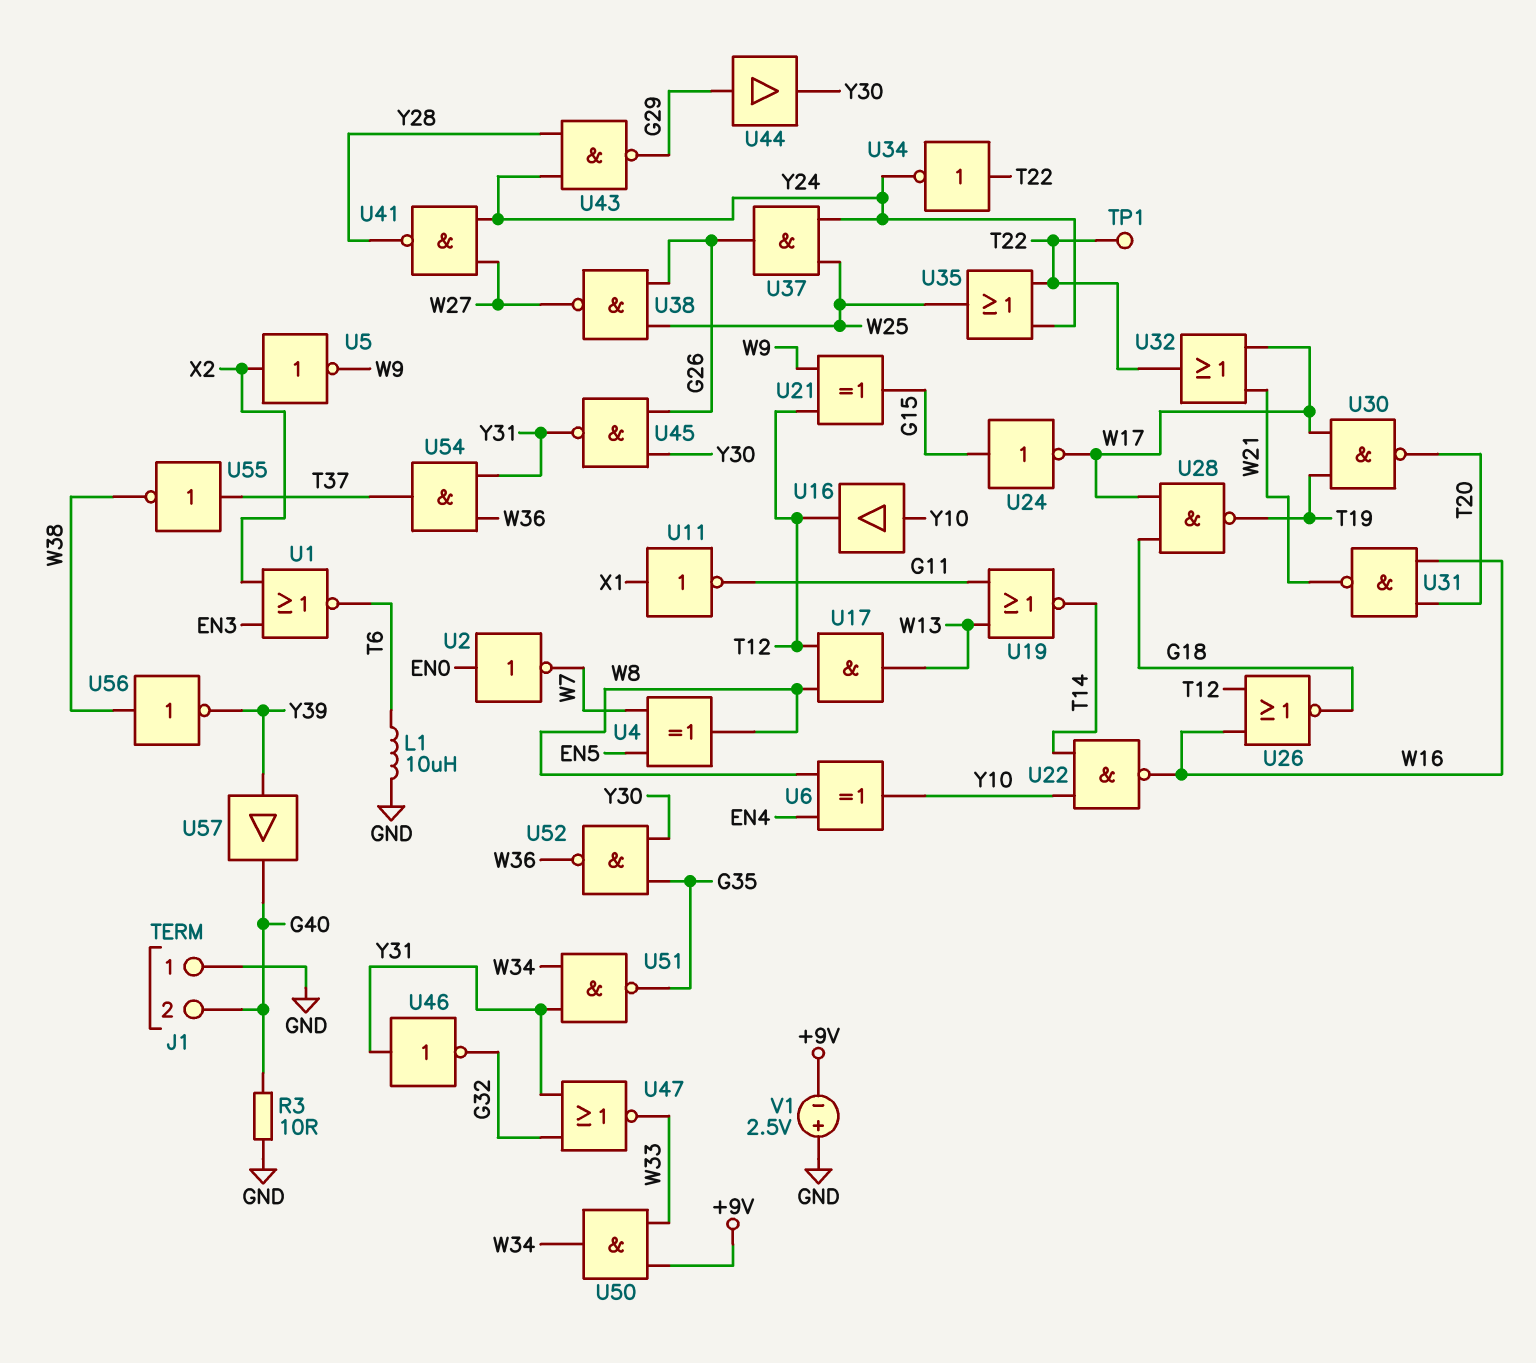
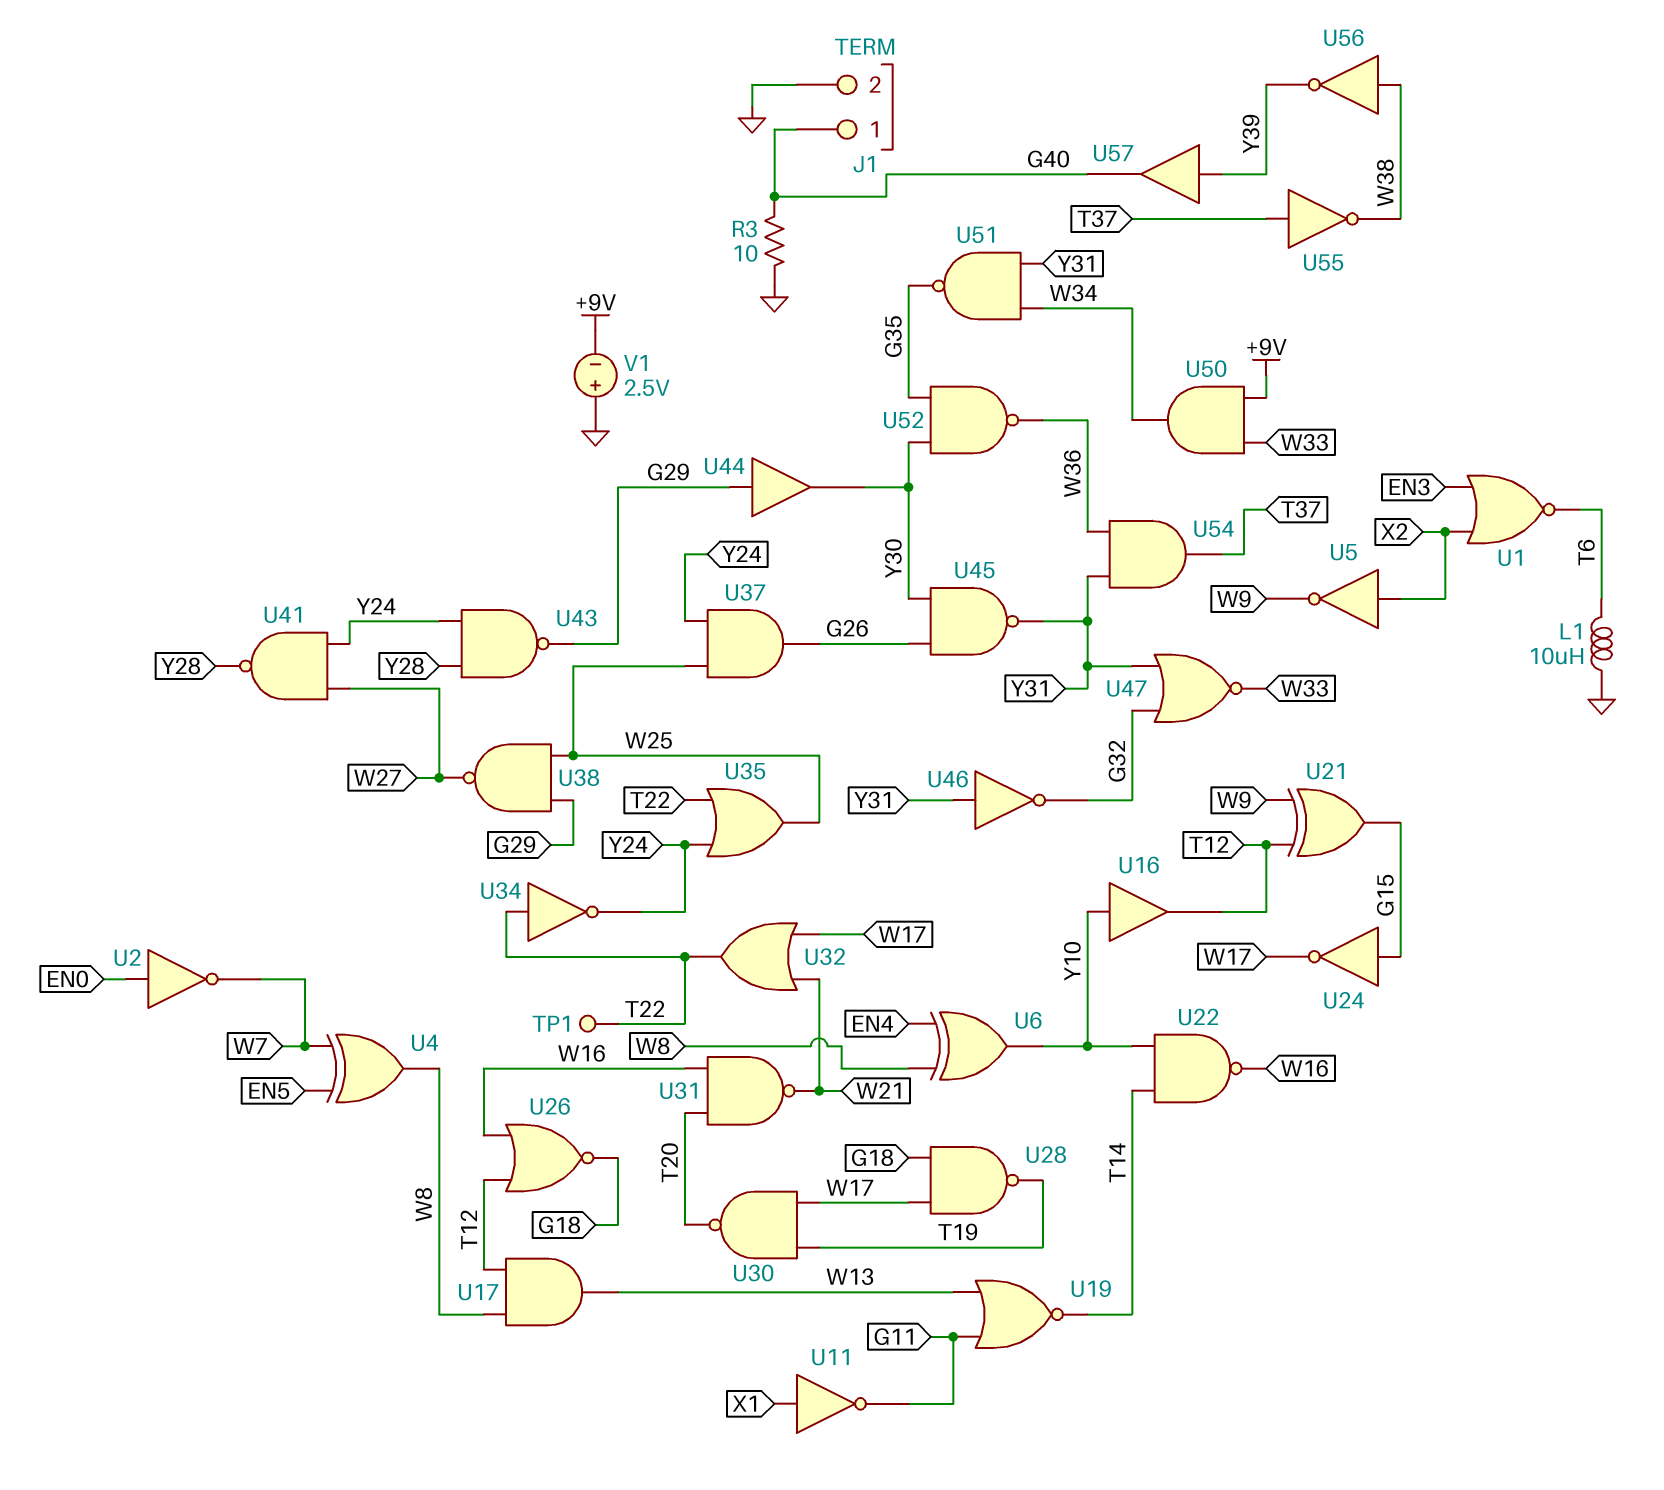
J1 pin 1: GND -> G40
J1 pin 2: G40 -> GND
U38: NAND (in G26, in W25, out W27) -> NAND (in G29, in W25, out W27)

